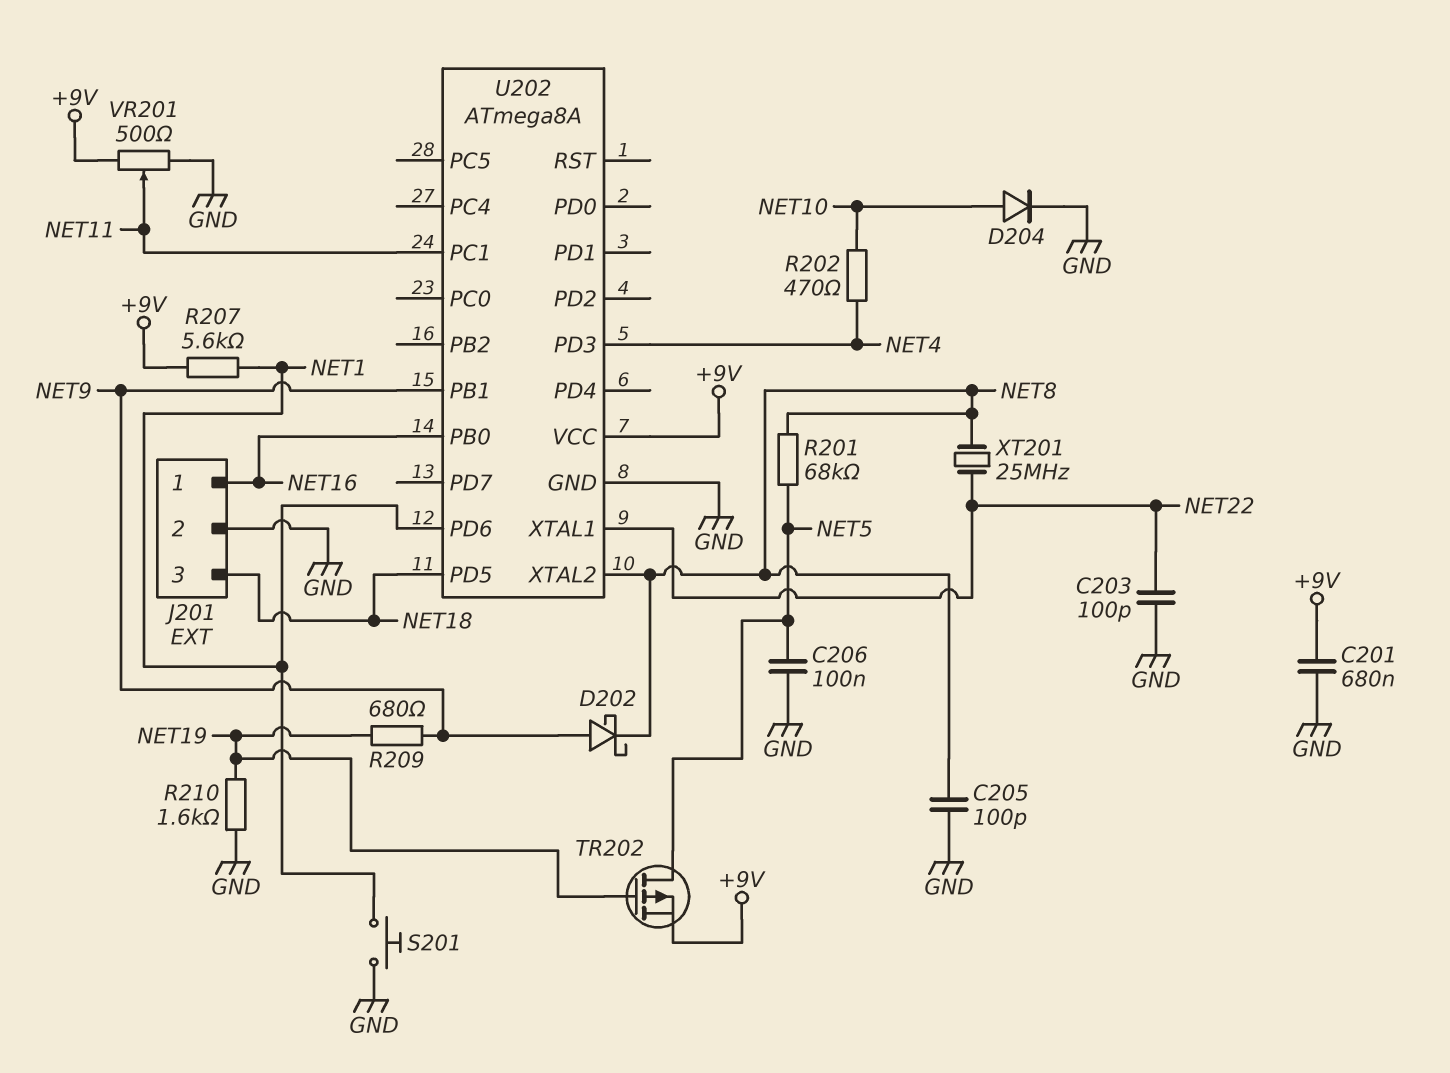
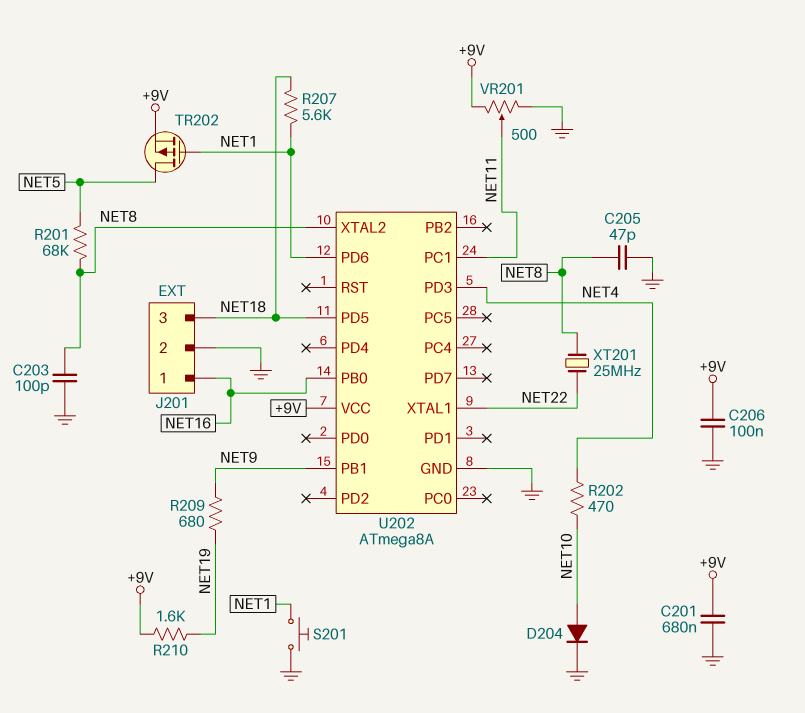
C203: 100pF (GND, NET22) -> 100pF (GND, NET8)
C205: 100pF (GND, NET8) -> 47pF (GND, NET8)
C206: 100nF (GND, NET5) -> 100nF (+9V, GND)
D202: schottky (A NET9, K NET8) -> none
R207: 5.6k (+9V, NET1) -> 5.6k (NET1, NET18)
R210: 1.6k (GND, NET19) -> 1.6k (+9V, NET19)
TR202: PMOS (G NET19, D NET5, S +9V) -> PMOS (G NET1, D NET5, S +9V)

